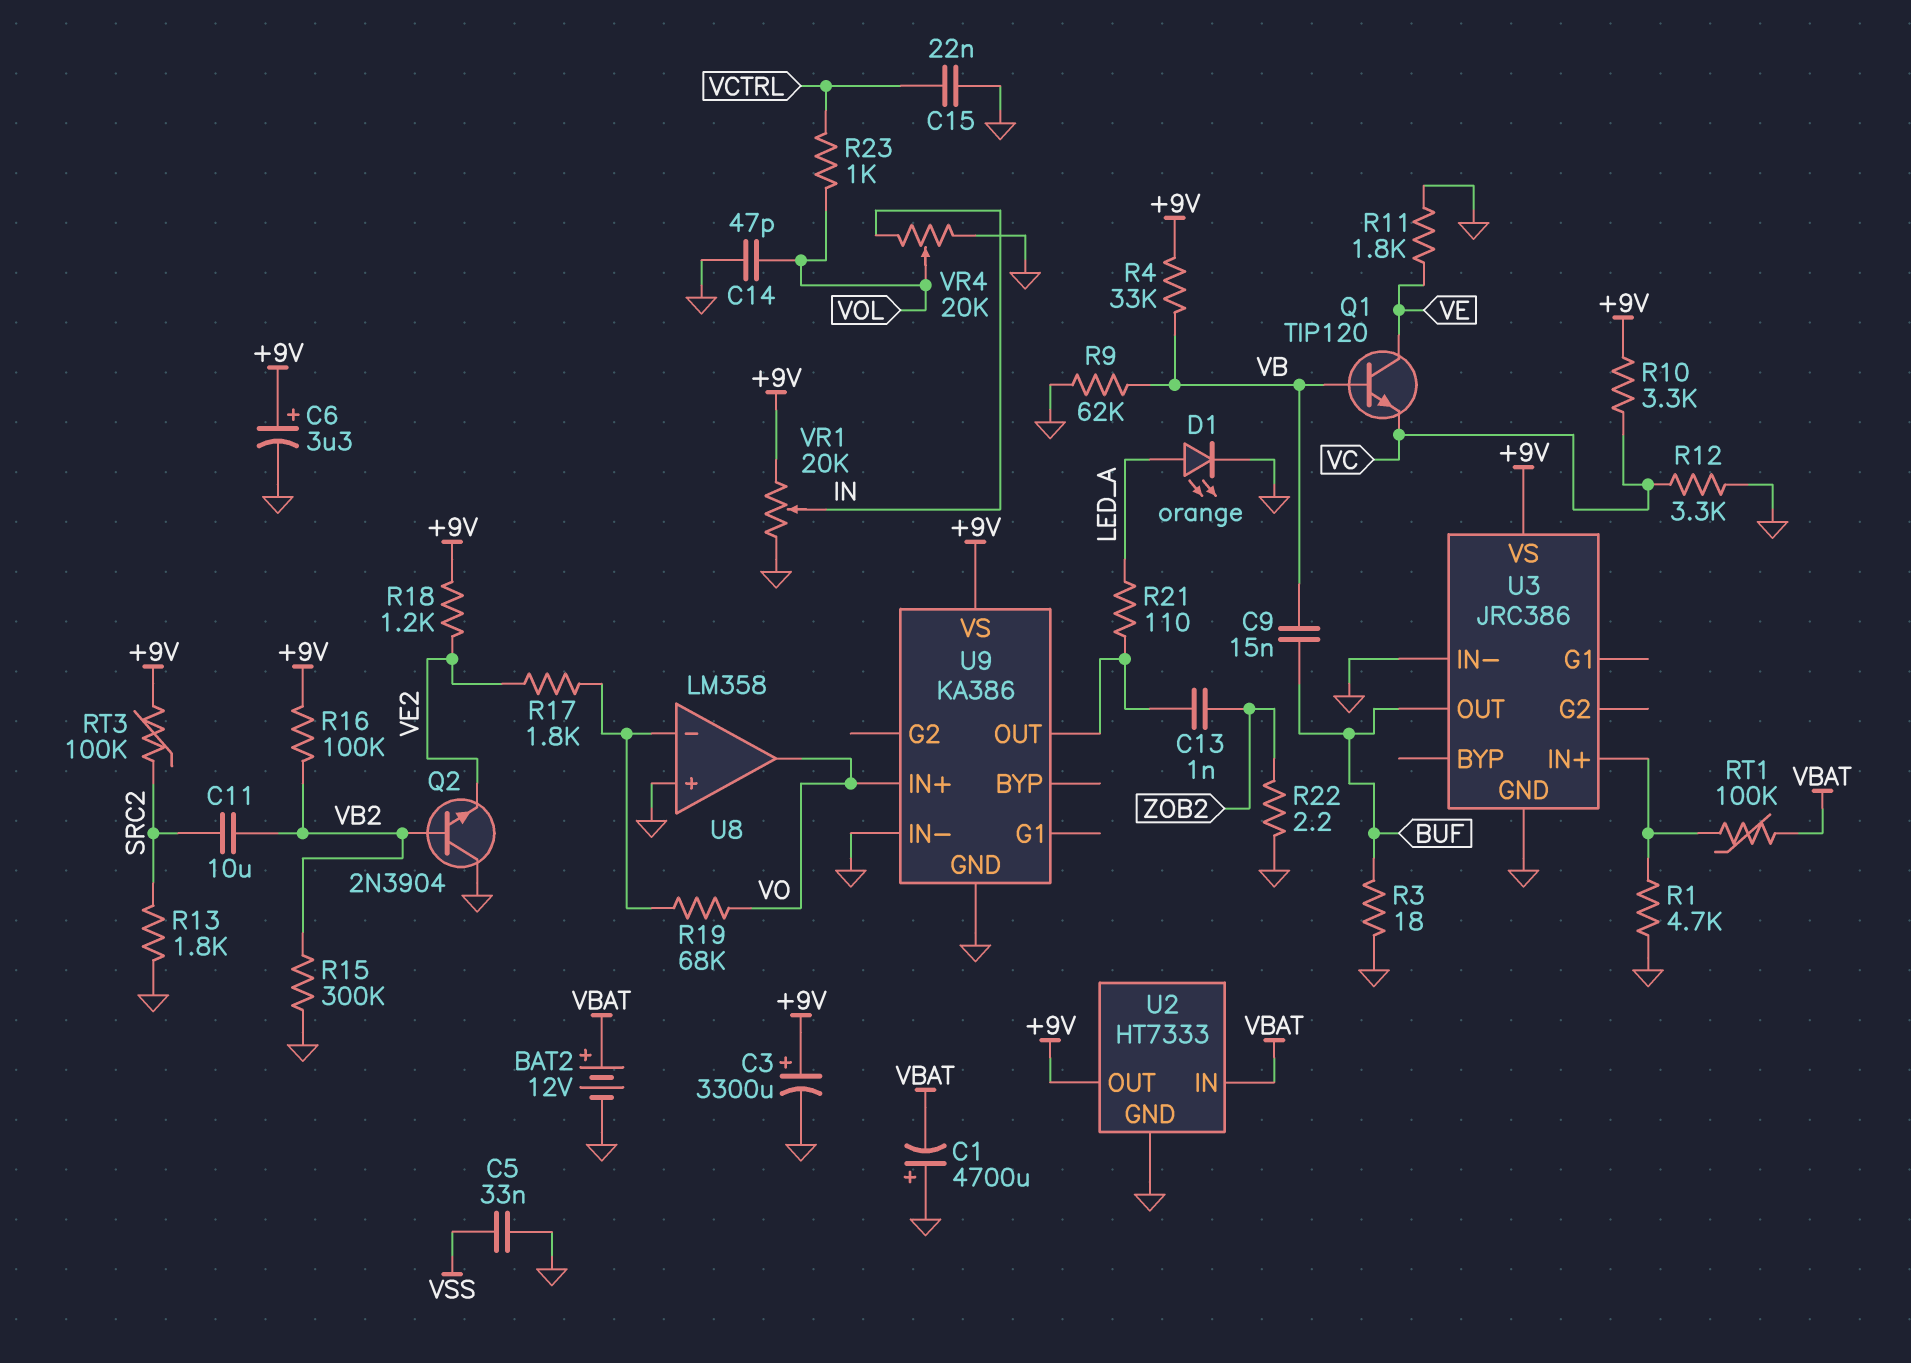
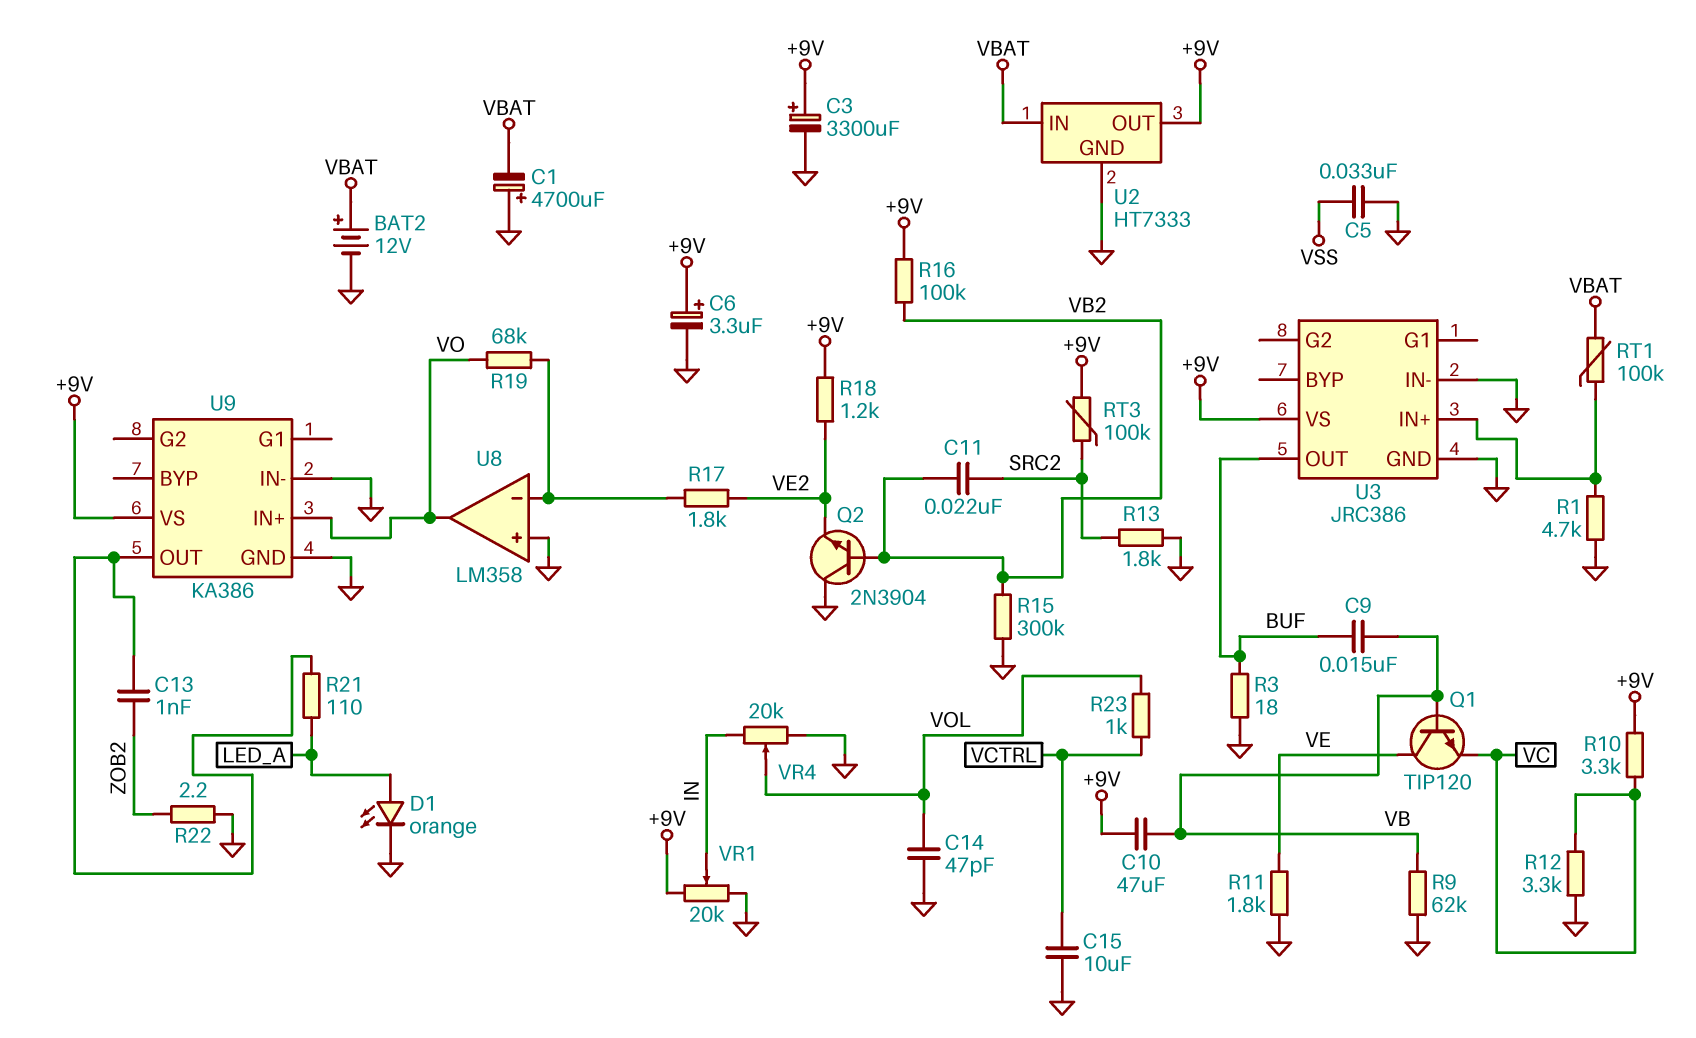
C10: none -> 47uF (+9V, VB)
C11: 10uF (SRC2, VB2) -> 22nF (SRC2, VB2)
C15: 22nF (GND, VCTRL) -> 10uF (GND, VCTRL)
R4: 33k (+9V, VB) -> none

